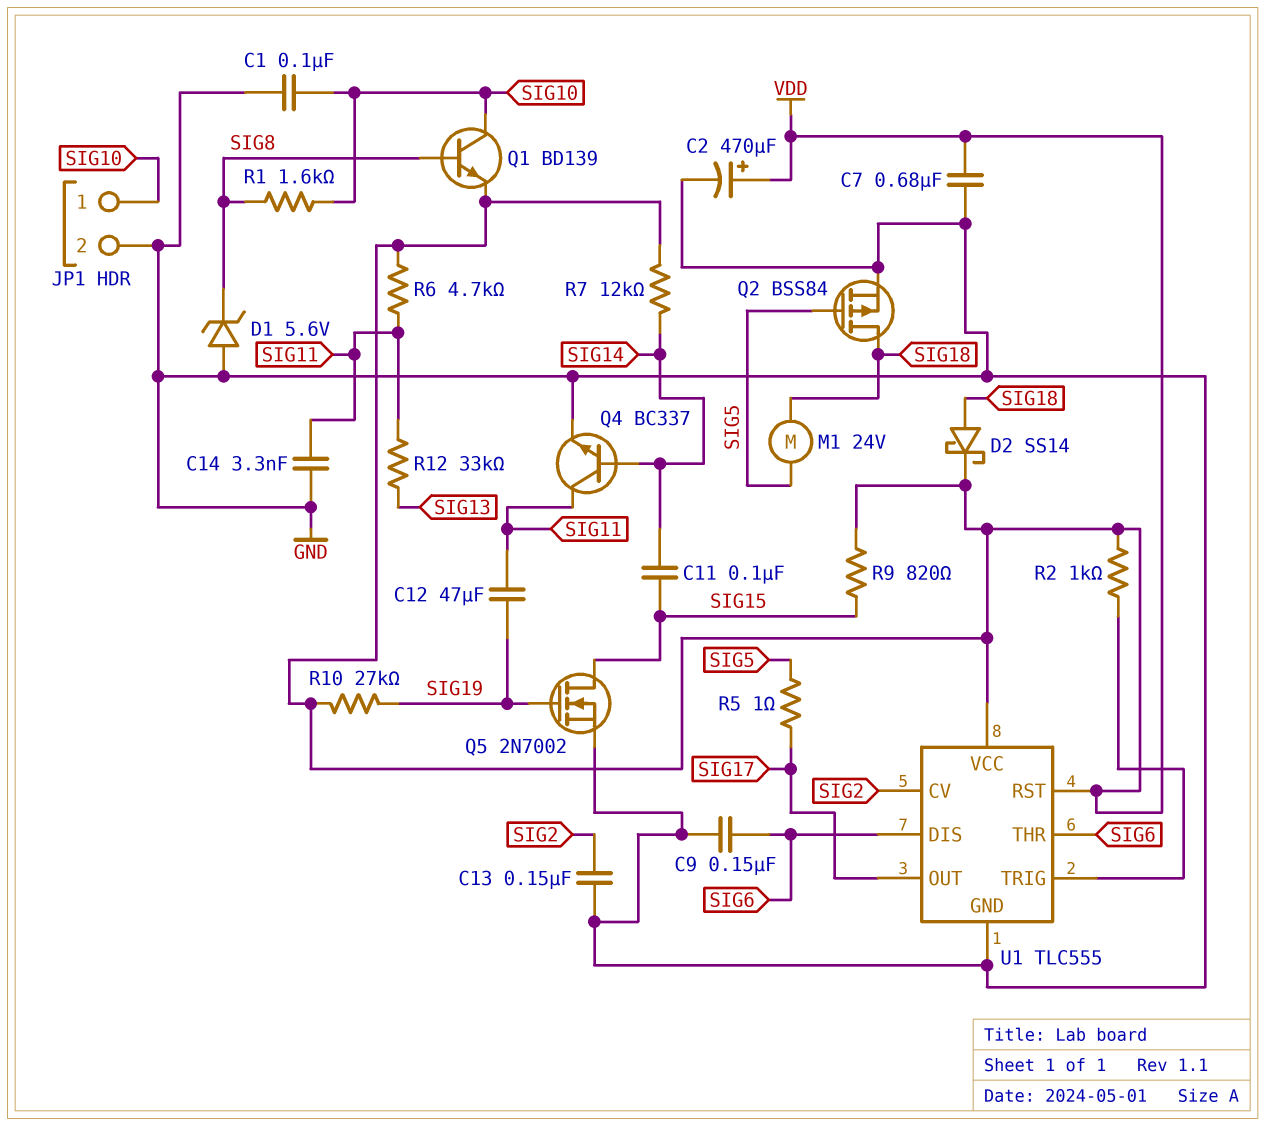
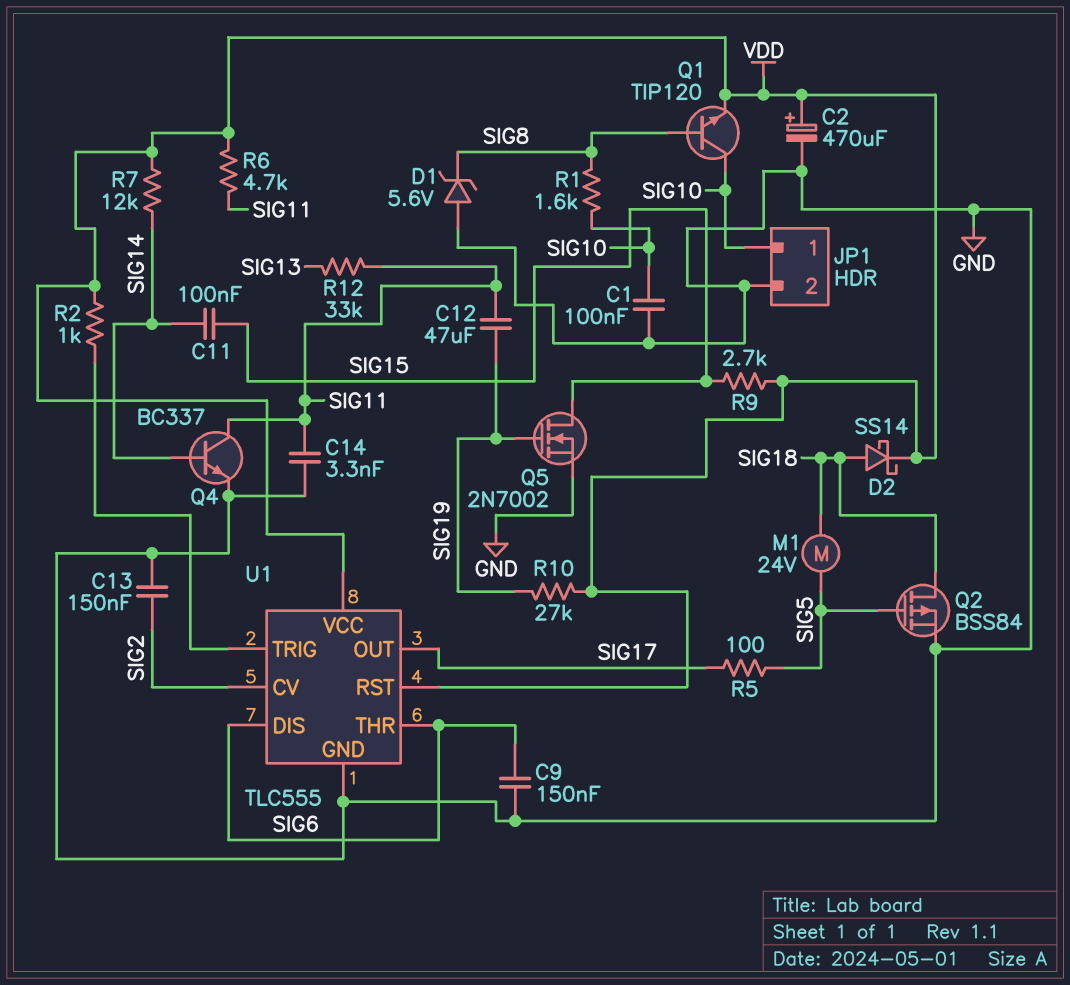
C7: 680nF (GND, VDD) -> none
Q1: NPN BD139 (B SIG8, C SIG10, E VDD) -> NPN TIP120 (B SIG8, C SIG10, E VDD)
R5: 1 (SIG5, SIG17) -> 100 (SIG5, SIG17)
R9: 820 (SIG15, VDD) -> 2.7k (SIG15, VDD)

